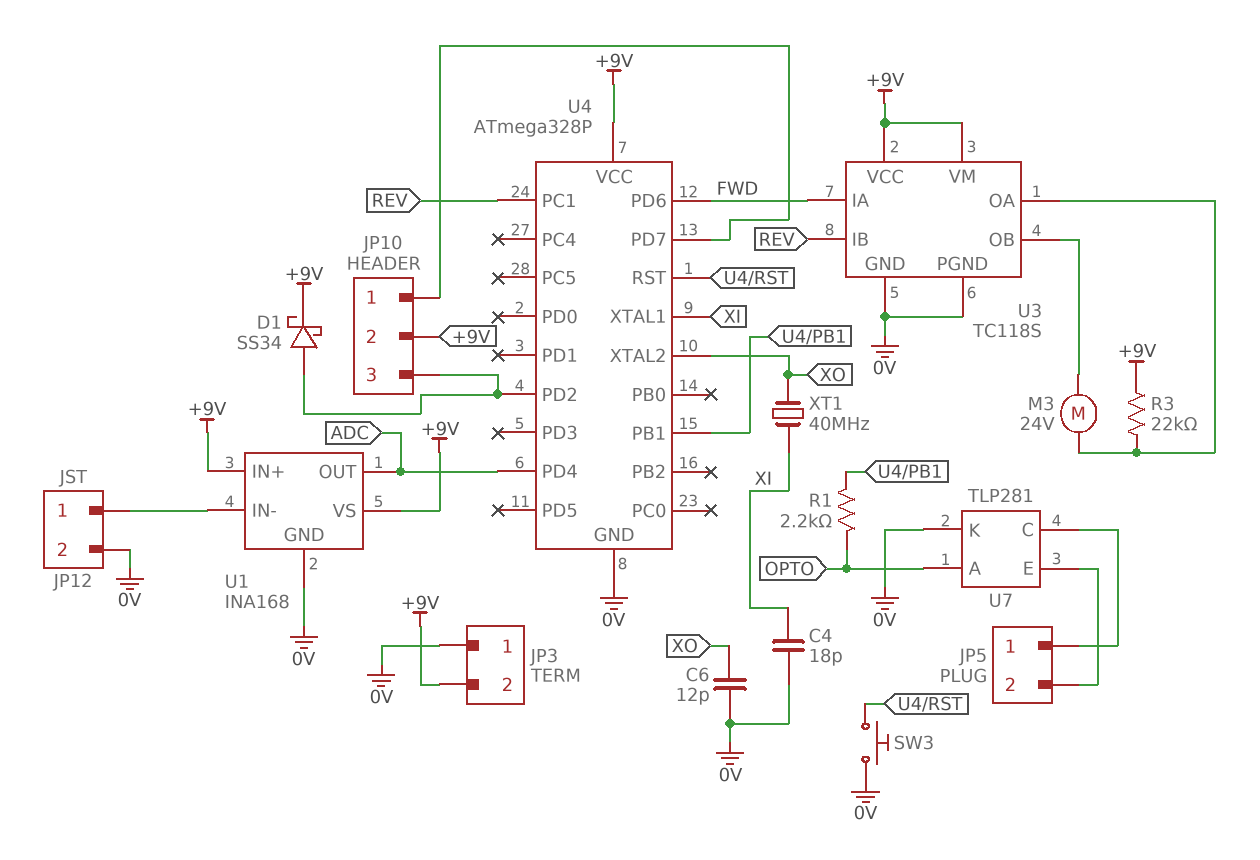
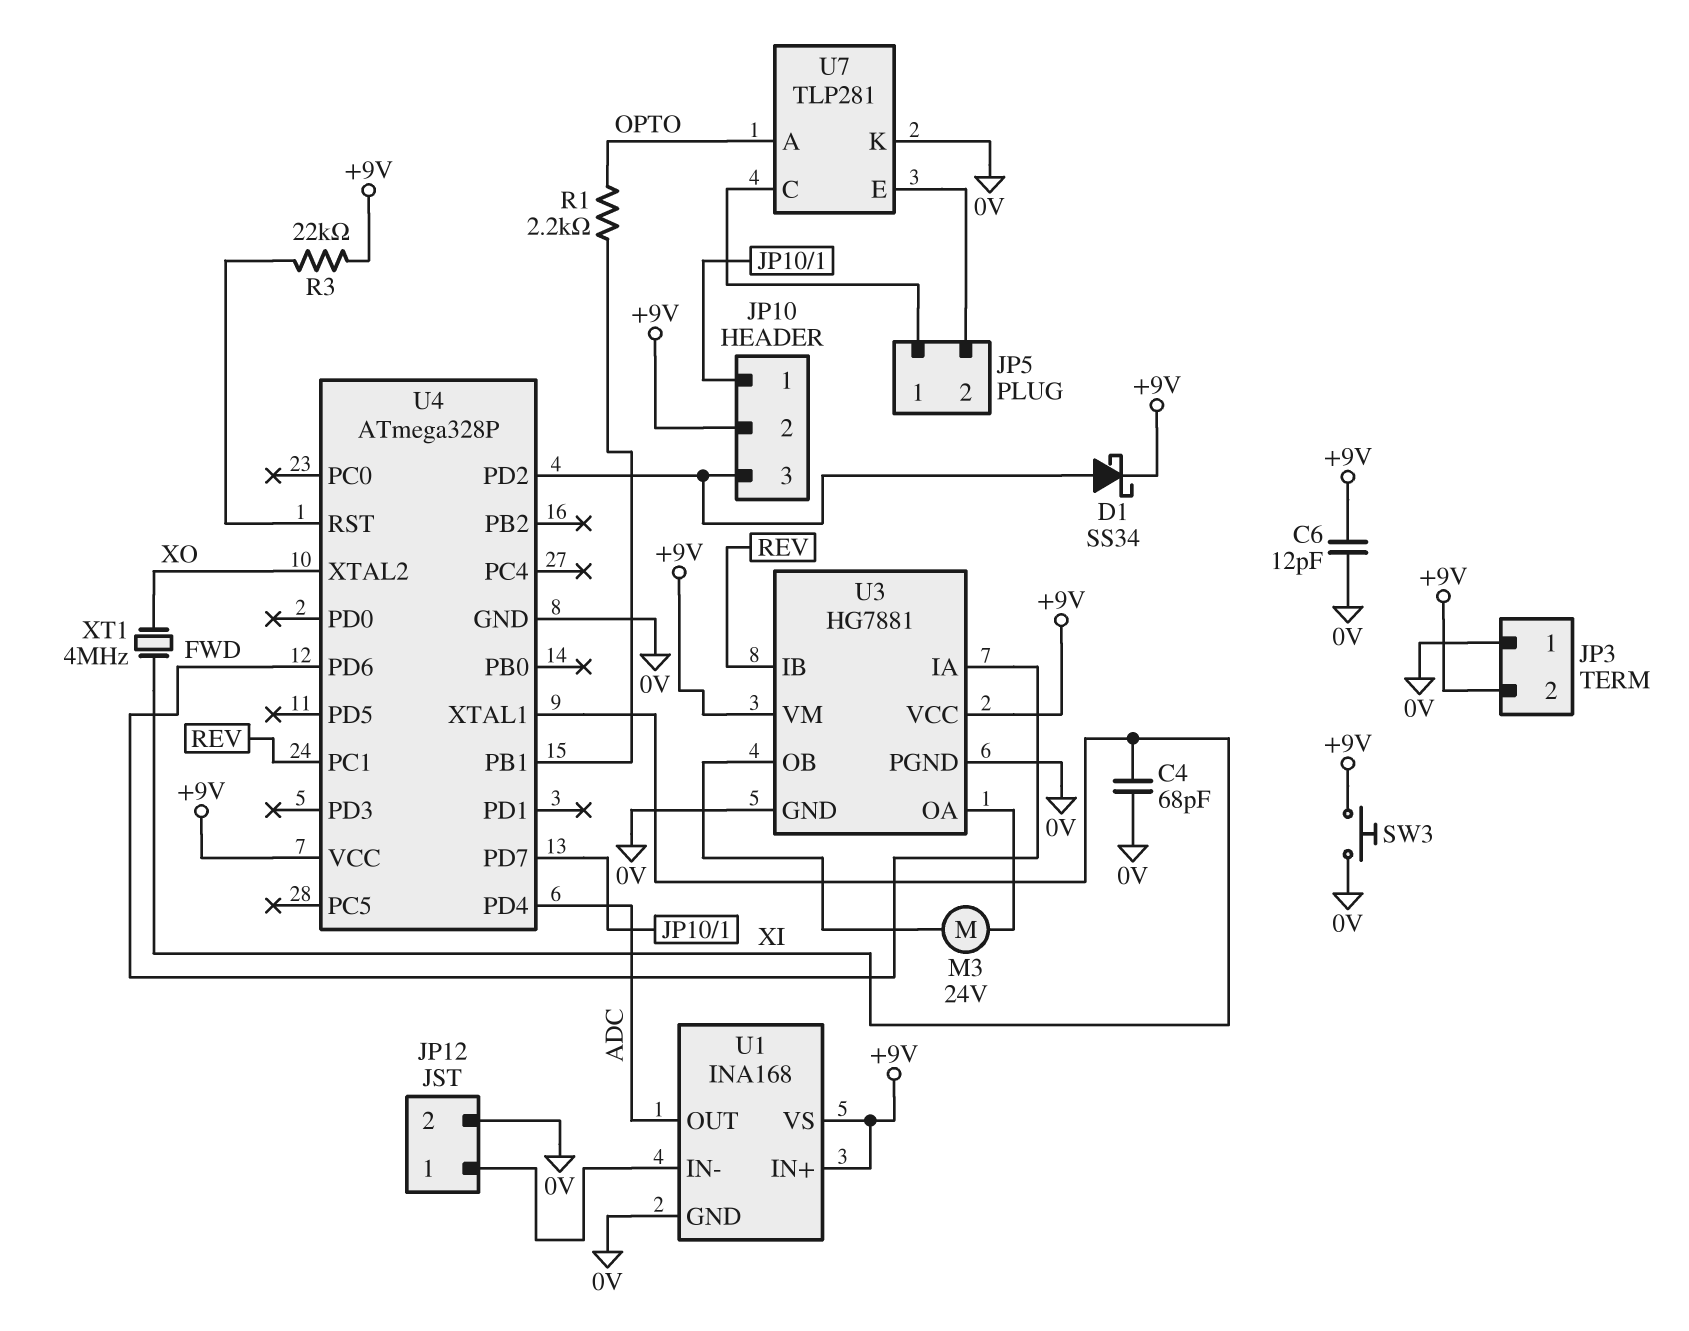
C4: 18pF (0V, XI) -> 68pF (0V, XI)
C6: 12pF (0V, XO) -> 12pF (+9V, 0V)
R3: 22k (+9V, U3/OA) -> 22k (+9V, U4/RST)
SW3: button (0V, U4/RST) -> button (+9V, 0V)
U3: TC118S -> HG7881
XT1: 40MHz (XI, XO) -> 4MHz (XI, XO)

